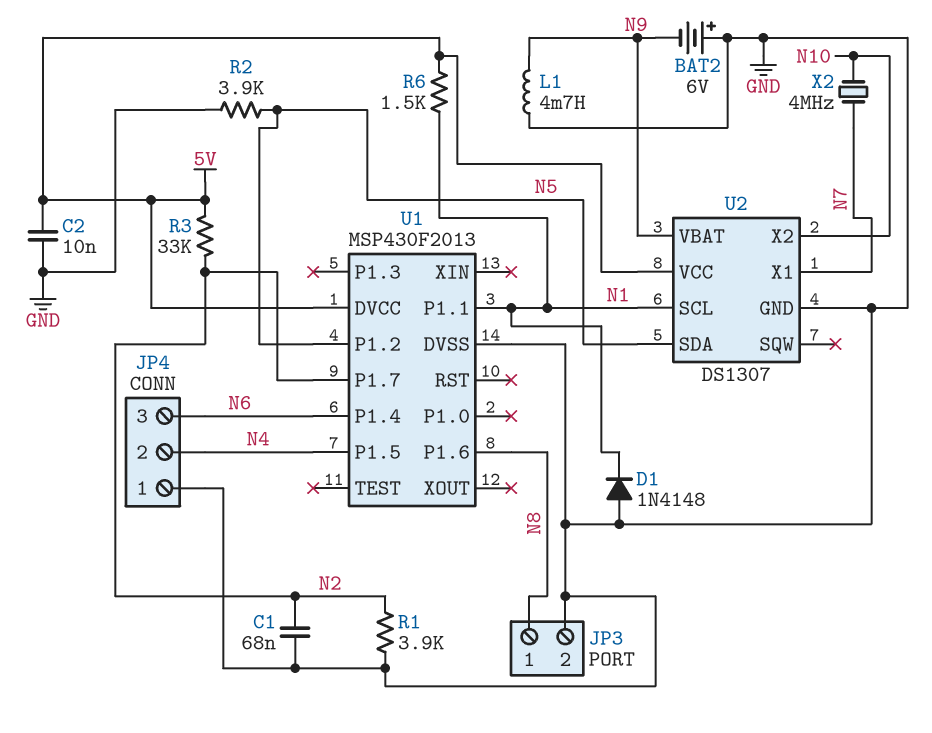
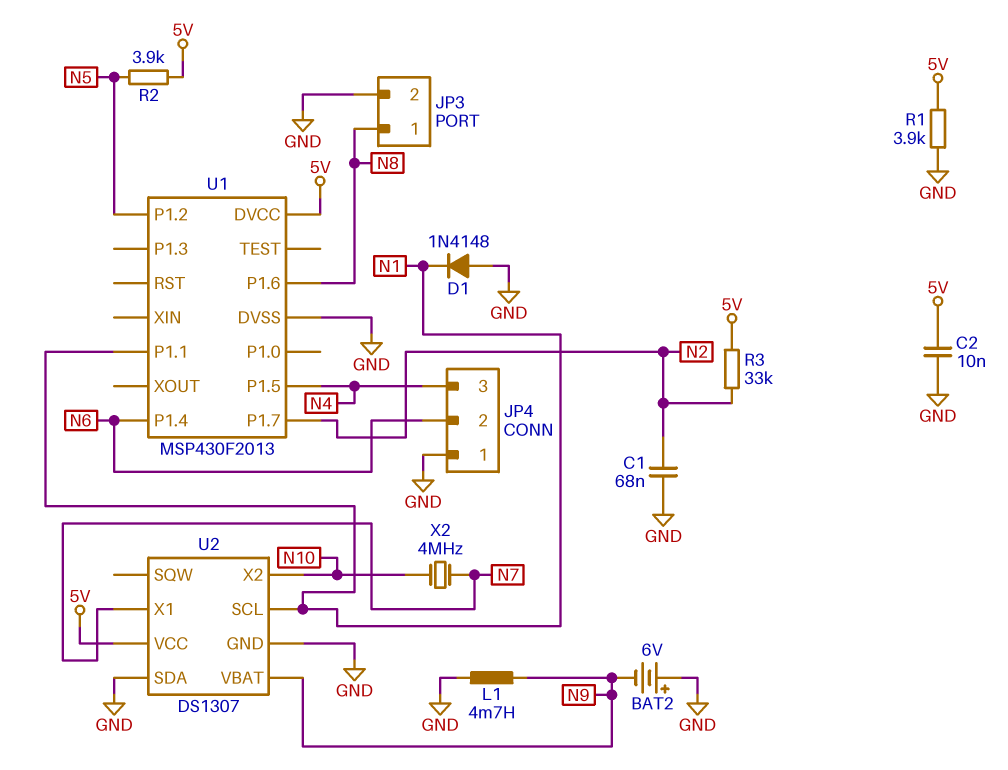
JP4 pin 2: N4 -> N6
JP4 pin 3: N6 -> N4
R1: 3.9k (GND, N2) -> 3.9k (5V, GND)
R2: 3.9k (GND, N5) -> 3.9k (5V, N5)
R6: 1.5k (5V, N1) -> none
U2 pin SDA: N5 -> GND

